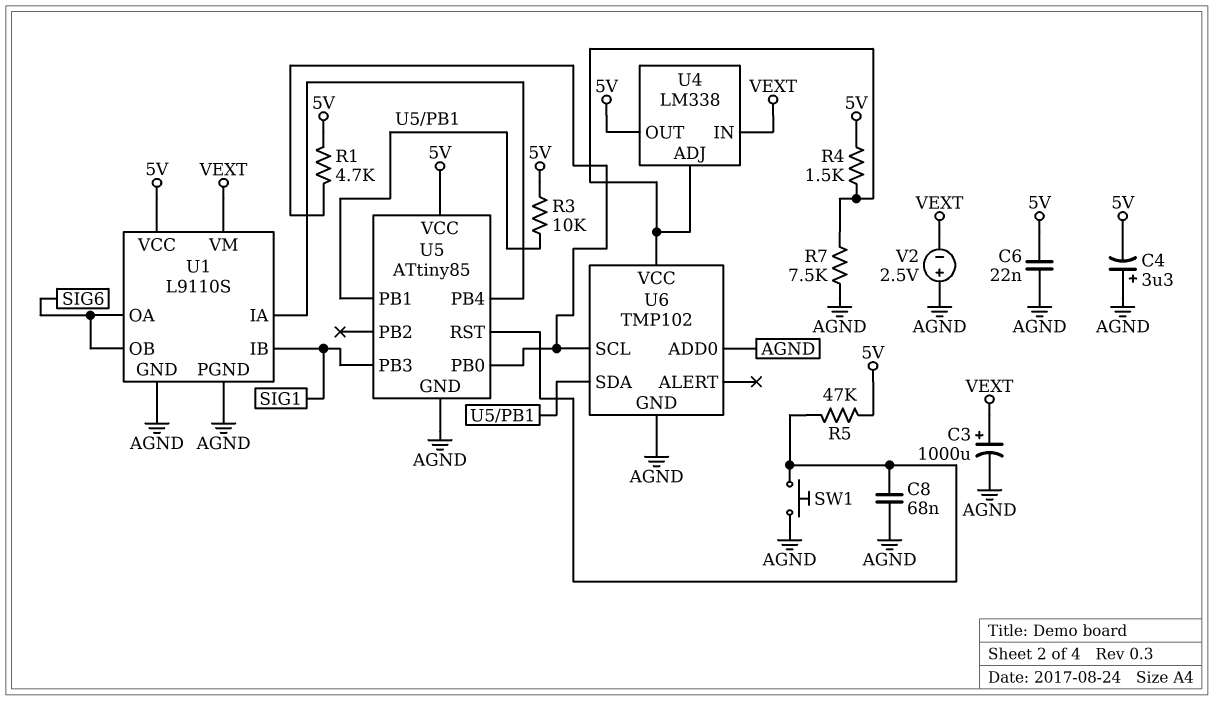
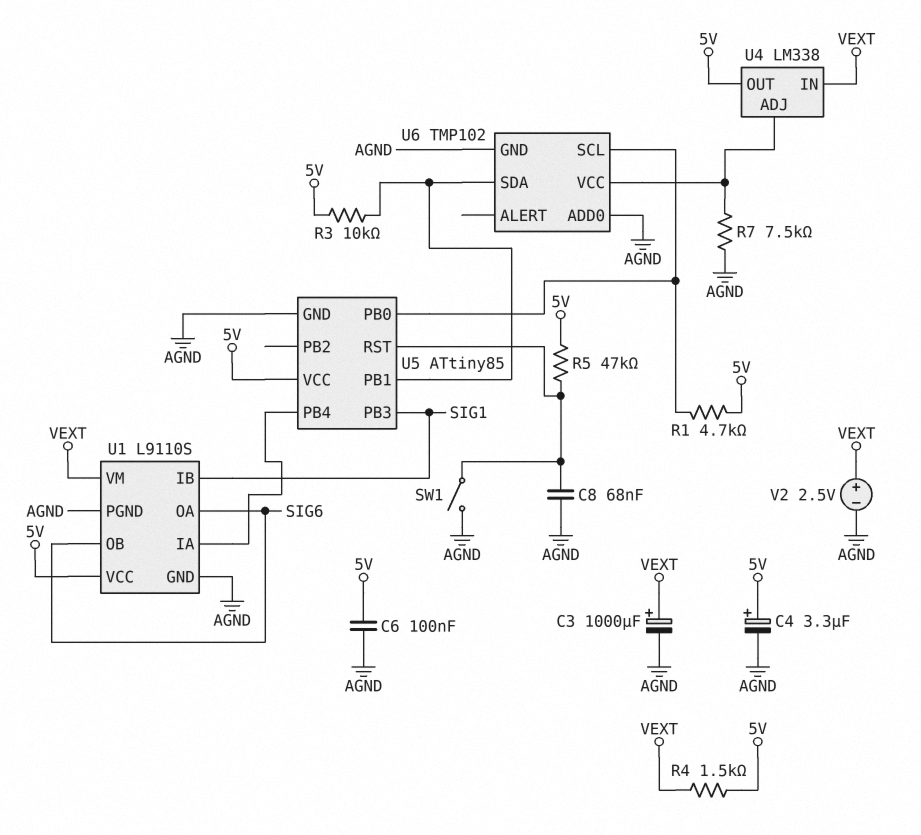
C4: 3.3uF (plus AGND, minus 5V) -> 3.3uF (plus 5V, minus AGND)
C6: 22nF (5V, AGND) -> 100nF (5V, AGND)
R4: 1.5k (5V, U4/ADJ) -> 1.5k (5V, VEXT)
SW1: button (AGND, U5/RST) -> switch (AGND, U5/RST)
V2: 2.5V (plus AGND, minus VEXT) -> 2.5V (plus VEXT, minus AGND)

